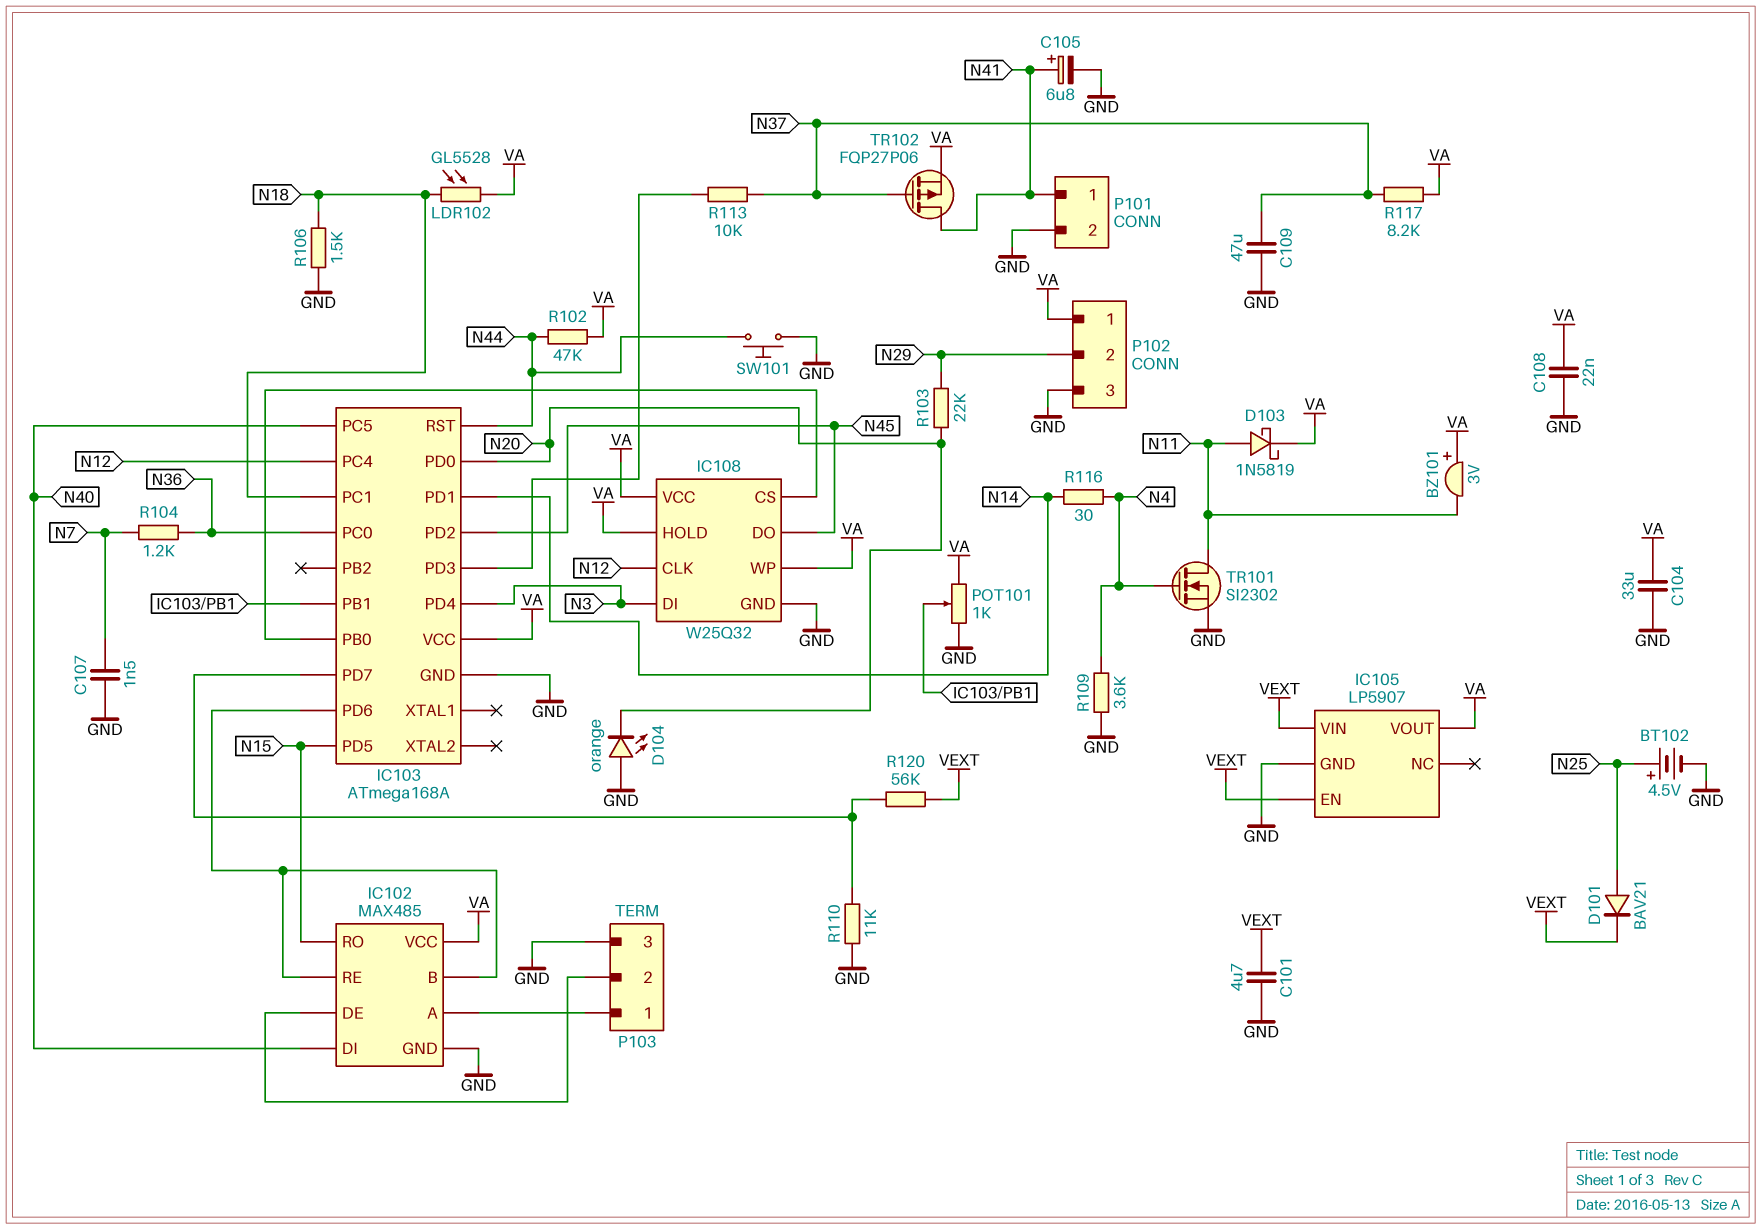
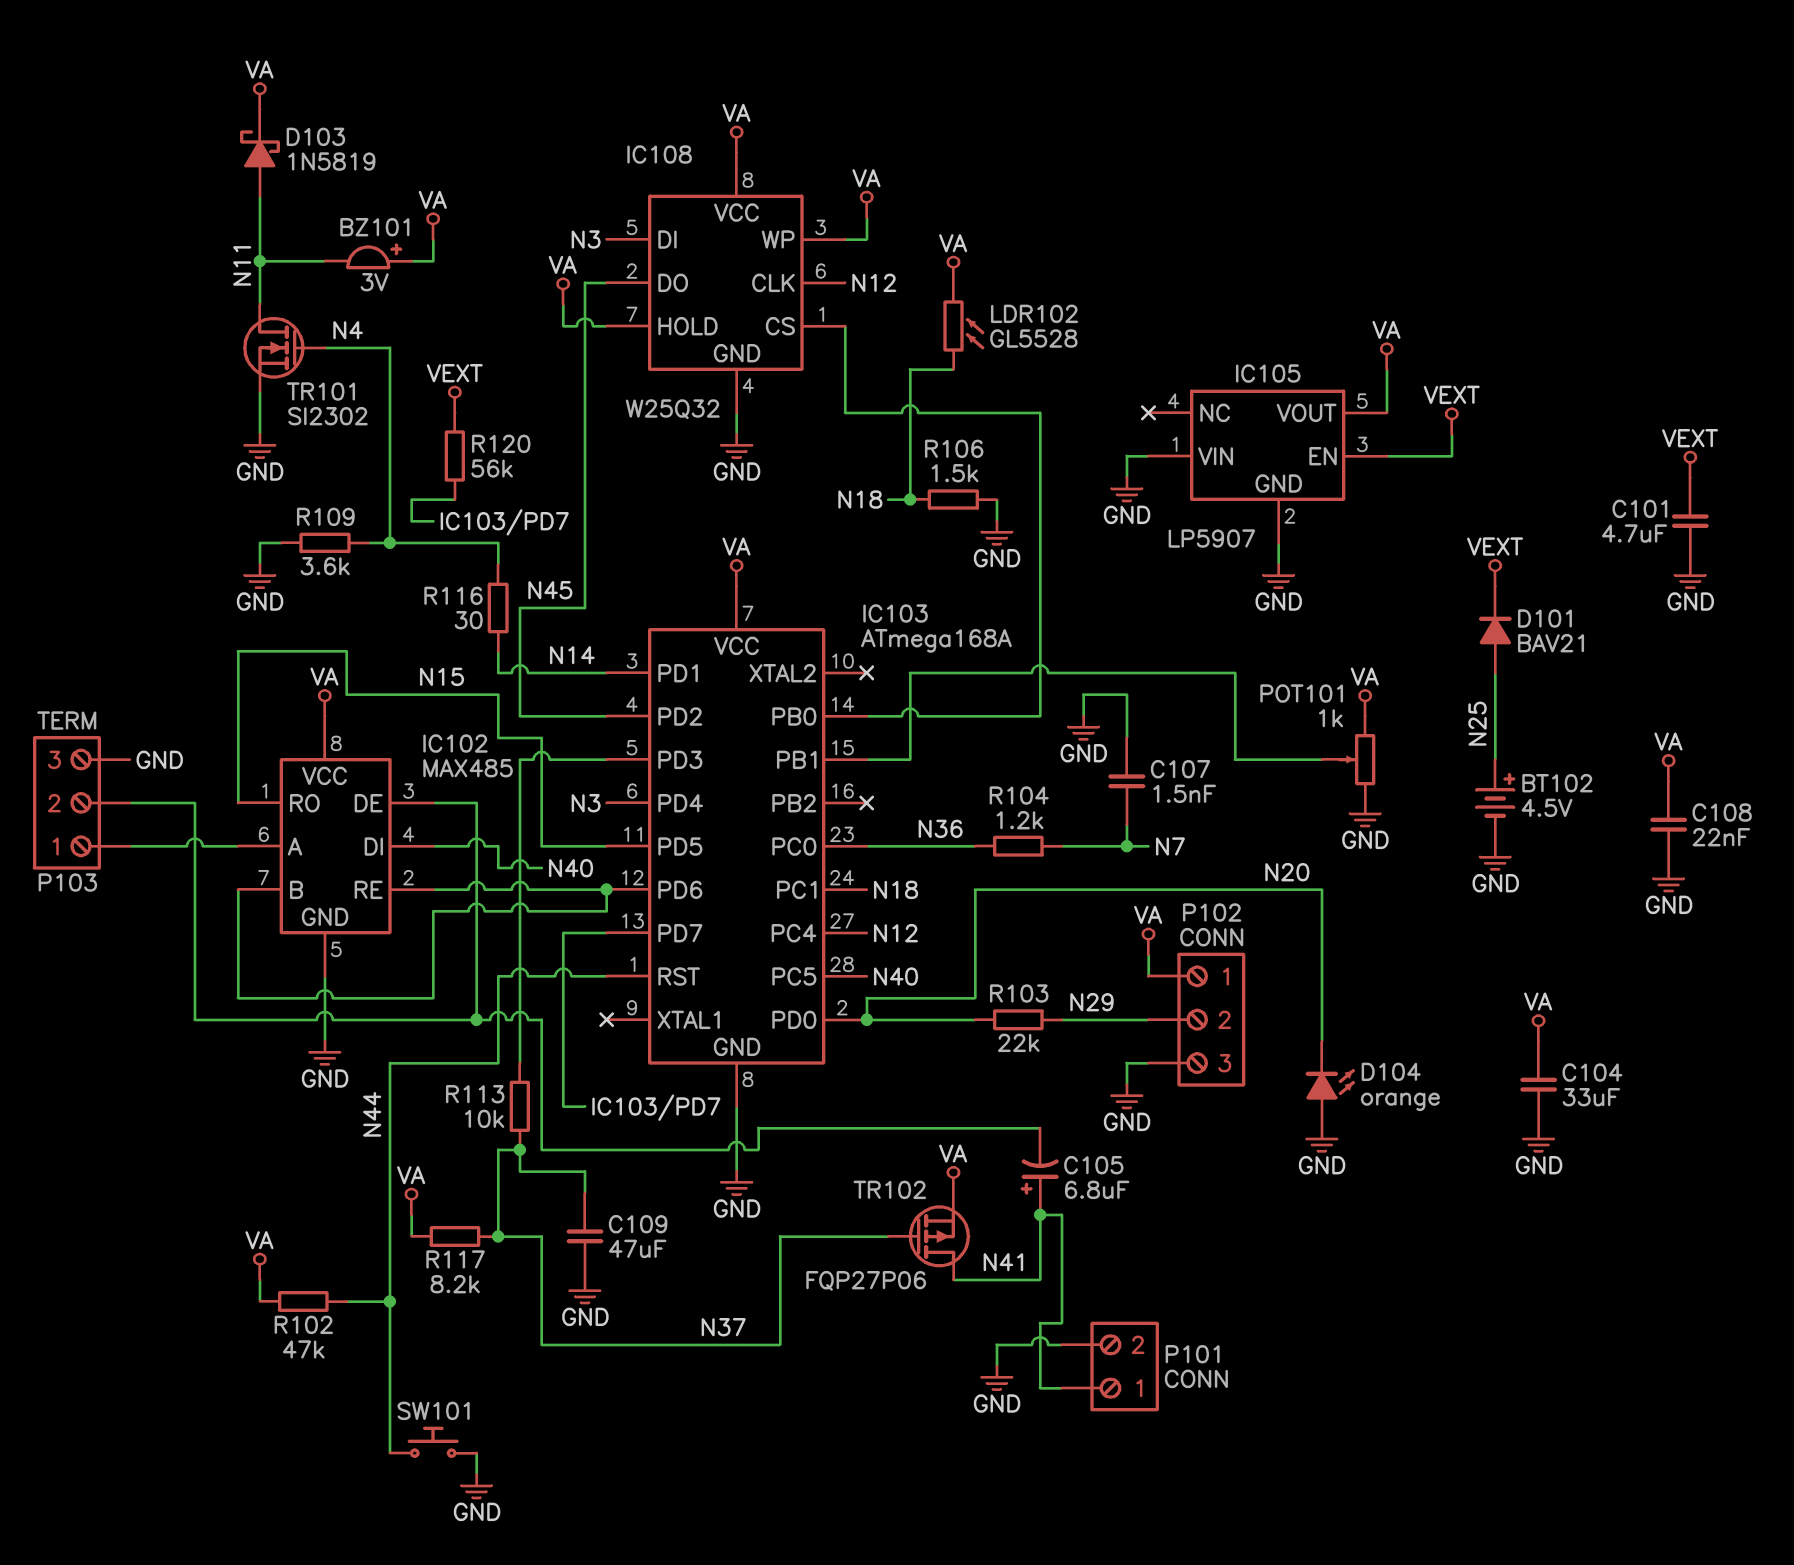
C105: 6.8uF (plus N41, minus GND) -> 6.8uF (plus N41, minus IC102/DE)
IC105 pin VIN: VEXT -> GND
R110: 11k (GND, IC103/PD7) -> none

